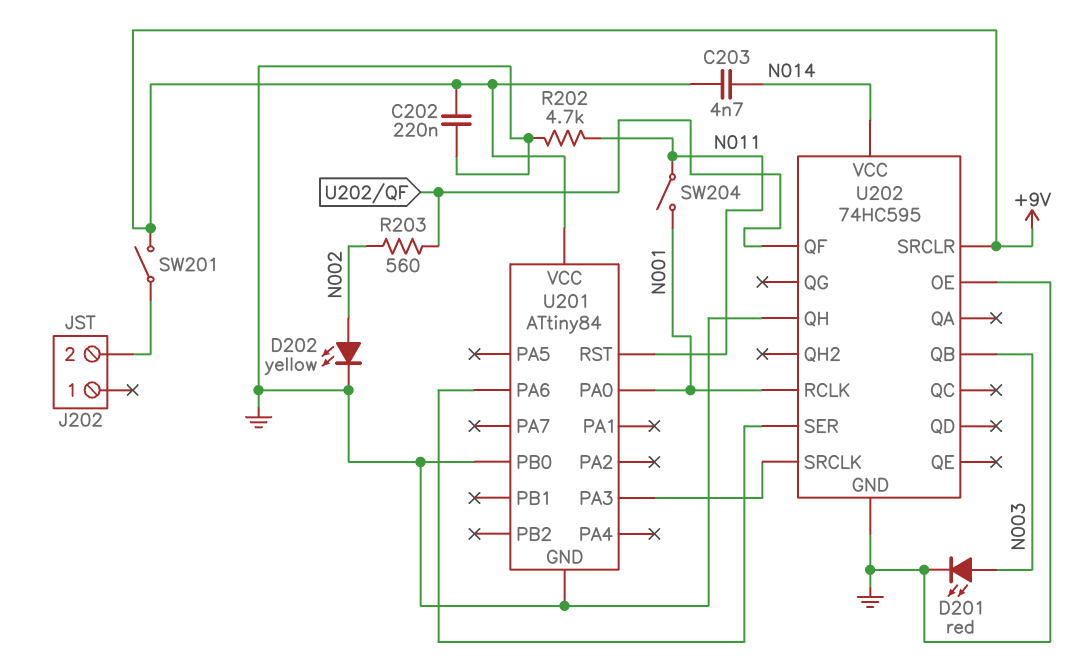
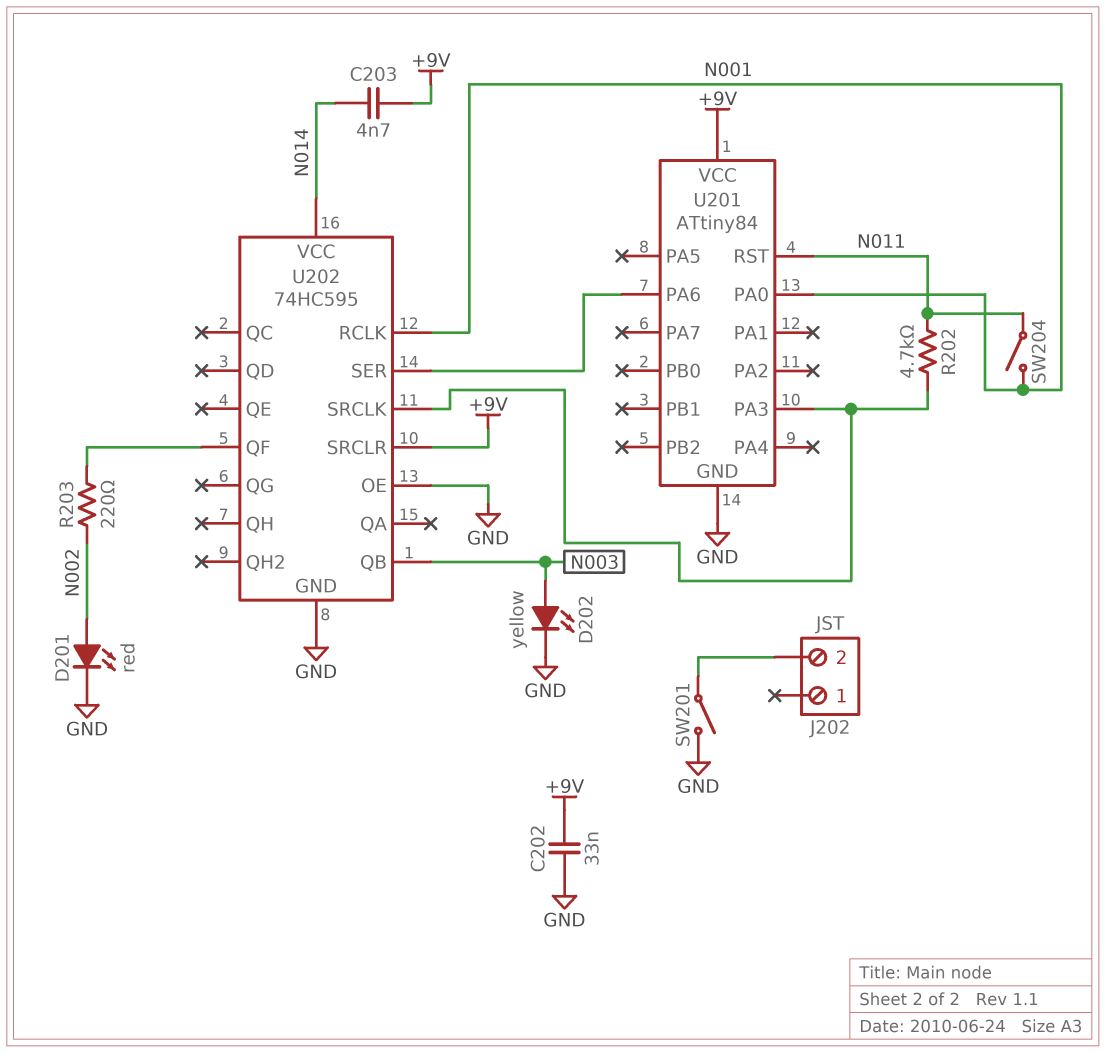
C202: 220nF (+9V, GND) -> 33nF (+9V, GND)
D201: LED red (A N003, K GND) -> LED red (A N002, K GND)
D202: LED yellow (A N002, K GND) -> LED yellow (A N003, K GND)
R202: 4.7k (GND, N011) -> 4.7k (N011, U201/PA3)
R203: 560 (N002, U202/QF) -> 220 (N002, U202/QF)
SW201: switch (+9V, J202/2) -> switch (GND, J202/2)
U201 pin PB0: GND -> none
U202 pin QH: GND -> none

